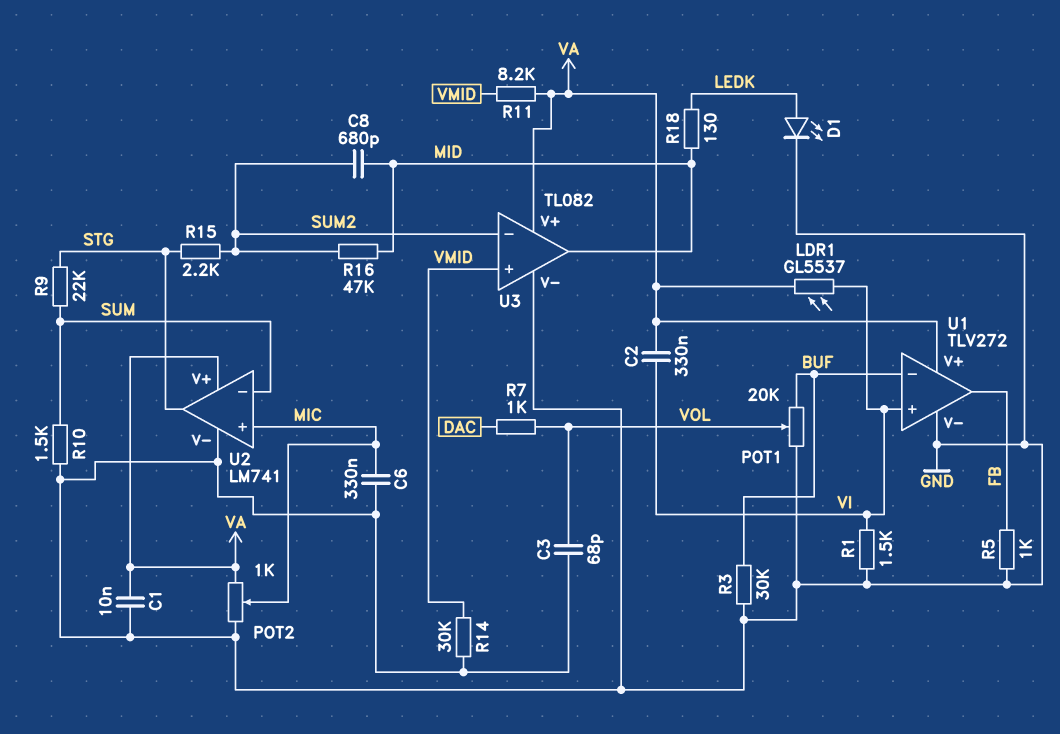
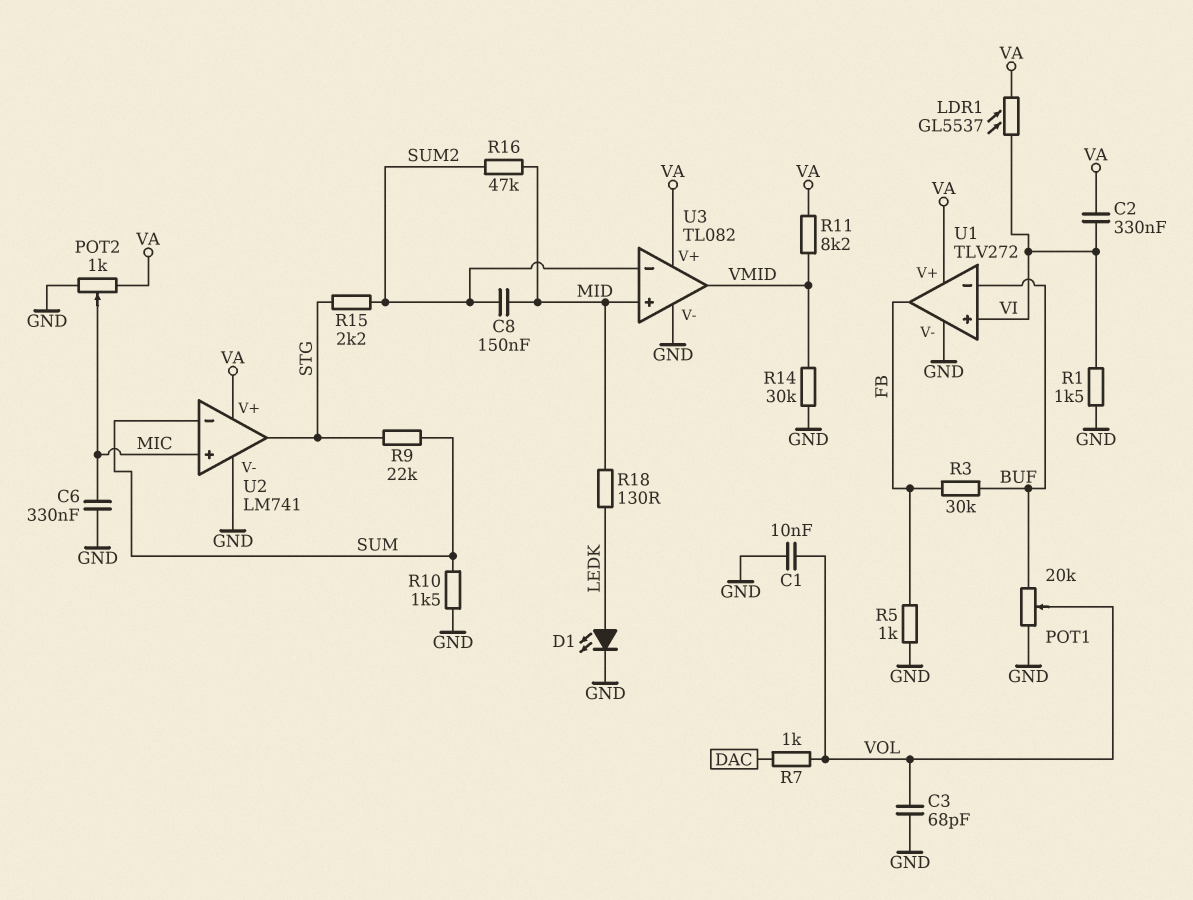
C1: 10nF (GND, VA) -> 10nF (GND, VOL)
C8: 680pF (MID, SUM2) -> 150nF (MID, SUM2)
R3: 30k (BUF, GND) -> 30k (BUF, FB)
U3 pin in+: VMID -> MID
U3 pin out: MID -> VMID

